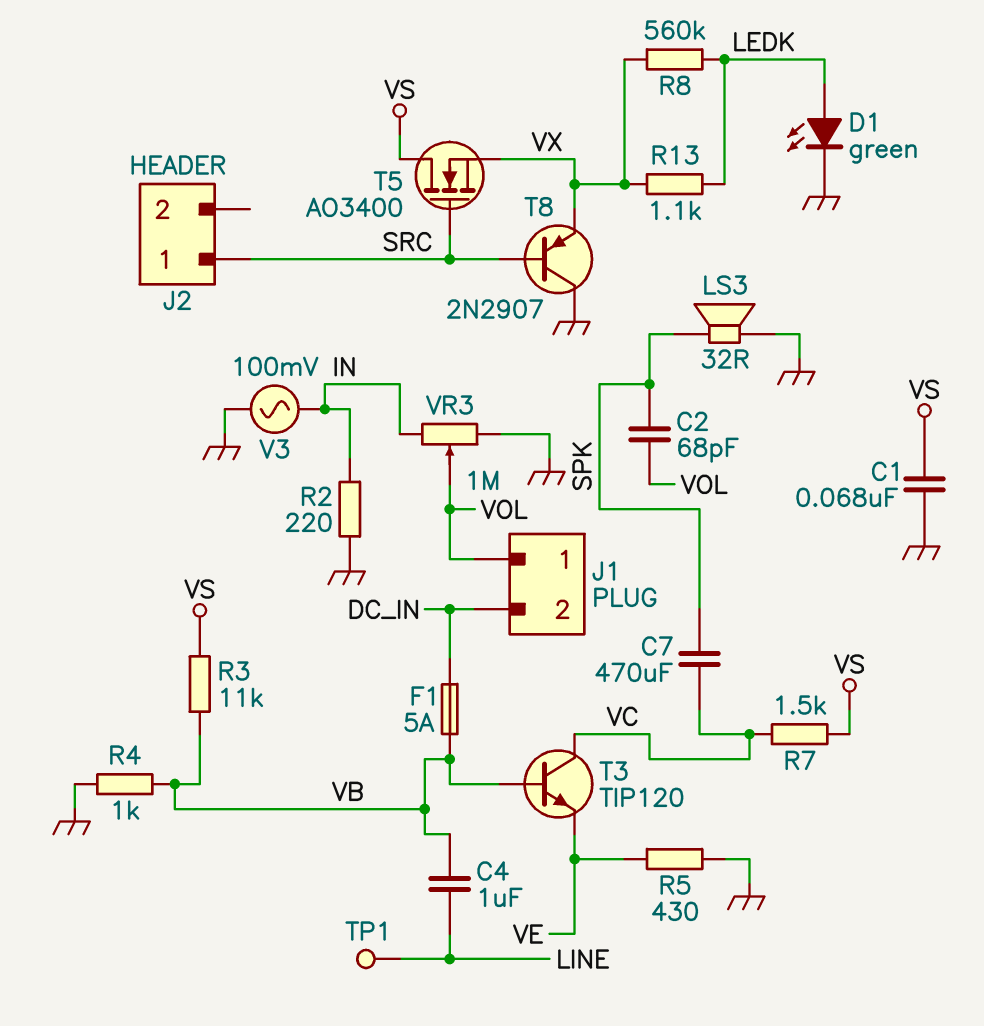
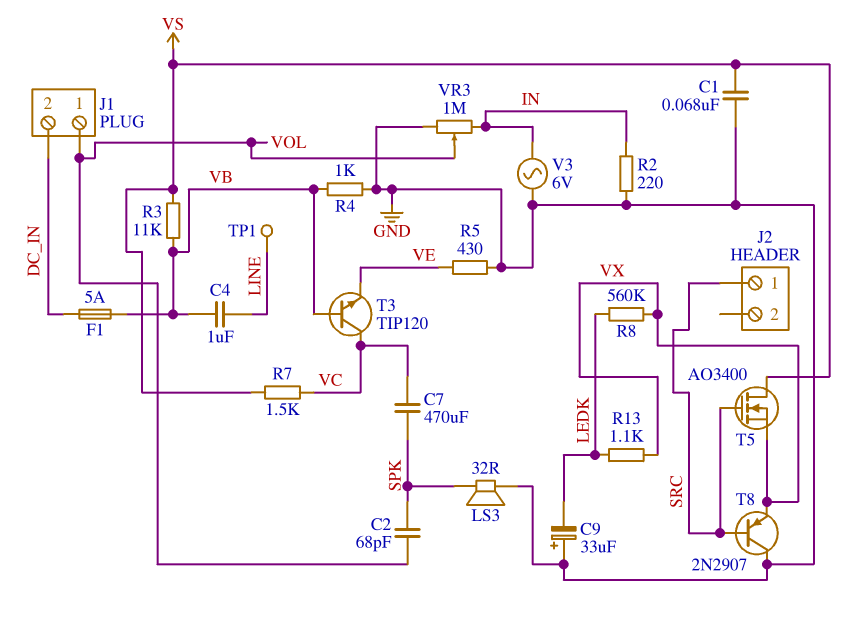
C9: none -> 33uF (plus GND, minus LEDK)
D1: LED green (A LEDK, K GND) -> none
V3: AC 100mV (GND, IN) -> AC 6V (GND, IN)

